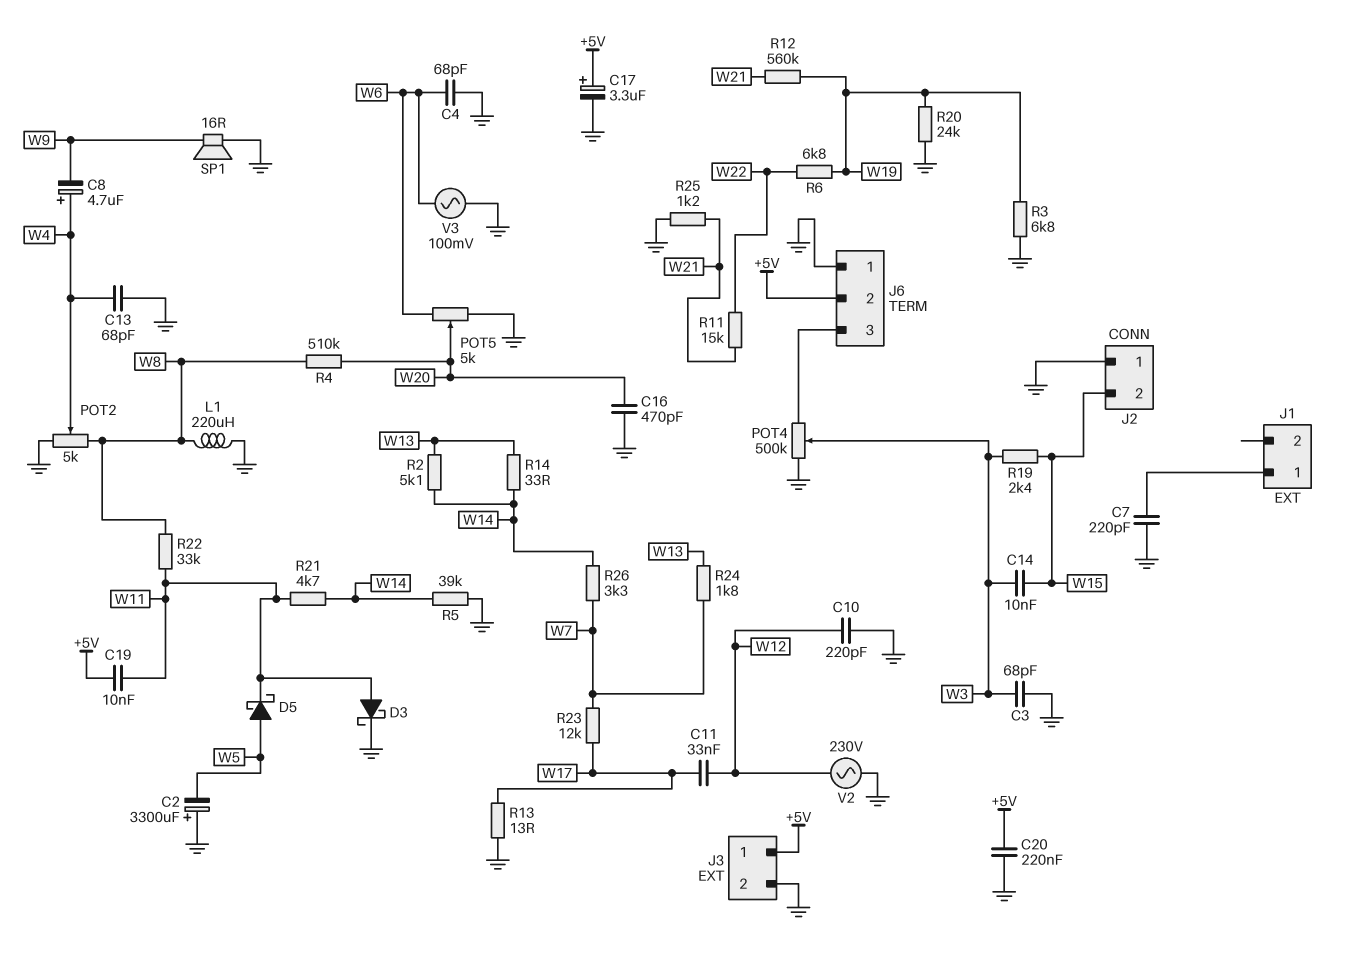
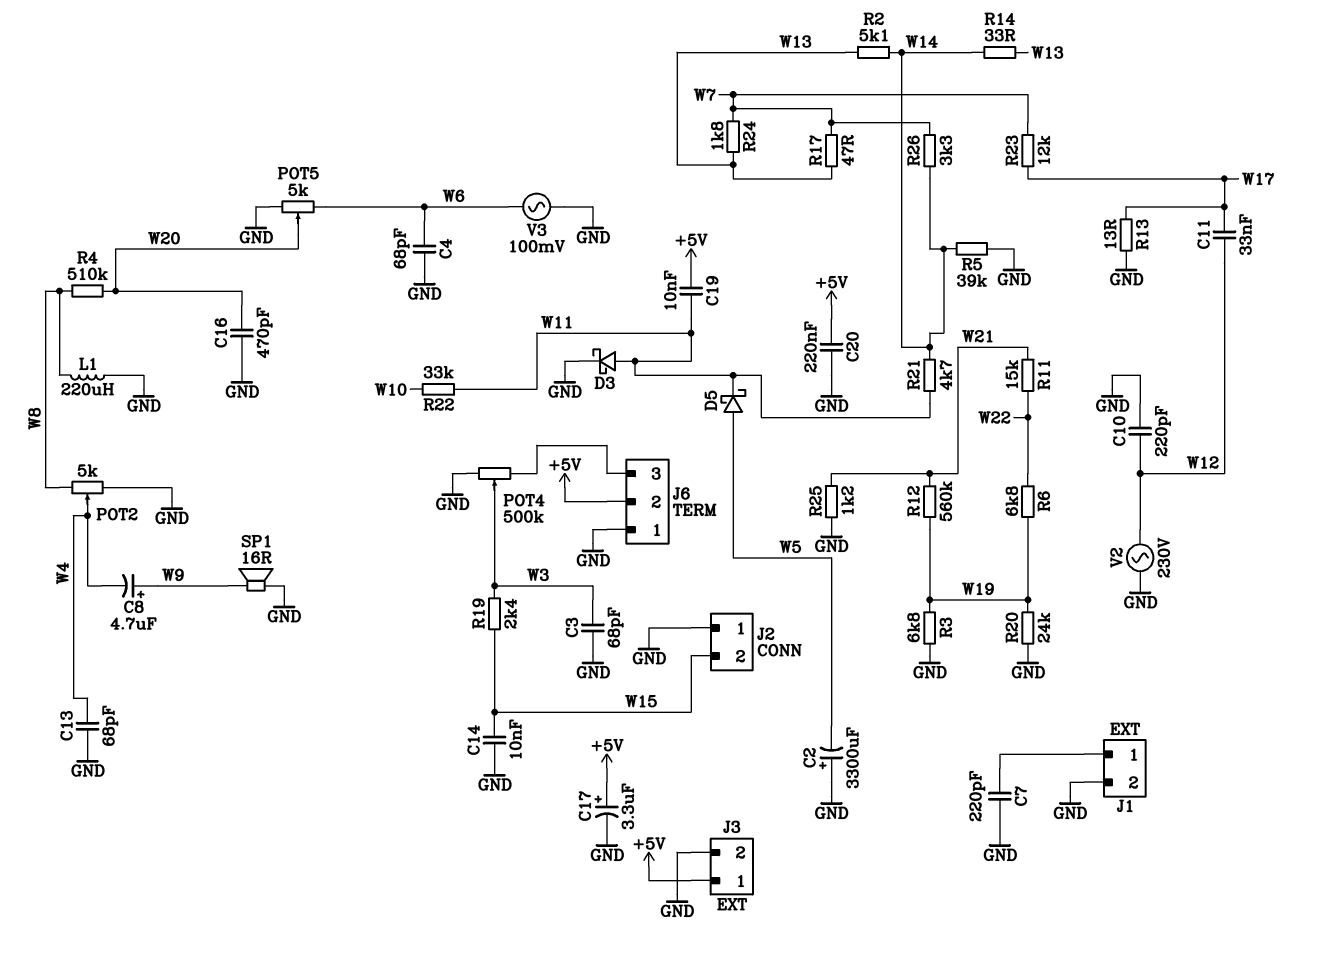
C8: 4.7uF (plus W4, minus W9) -> 4.7uF (plus W9, minus W4)
C14: 10nF (W3, W15) -> 10nF (GND, W15)
J1 pin 2: none -> GND
R17: none -> 47 (W7, W13)
R22: 33k (W8, W11) -> 33k (W10, W11)

